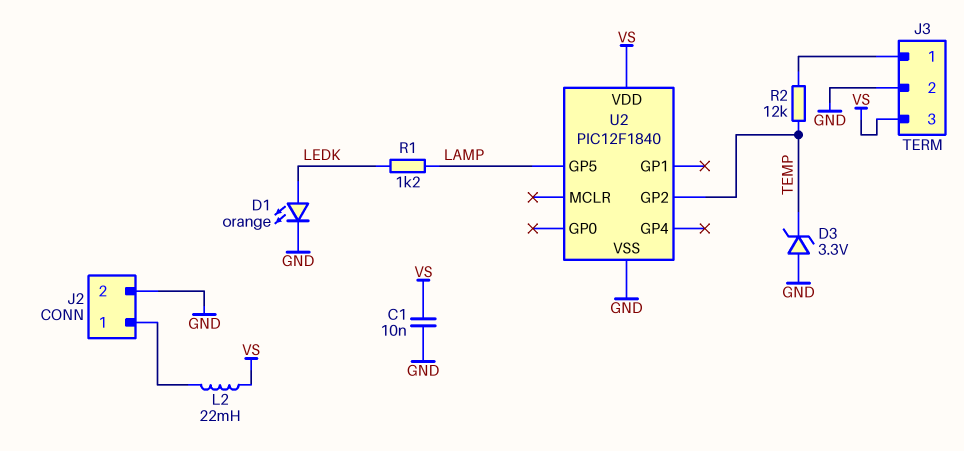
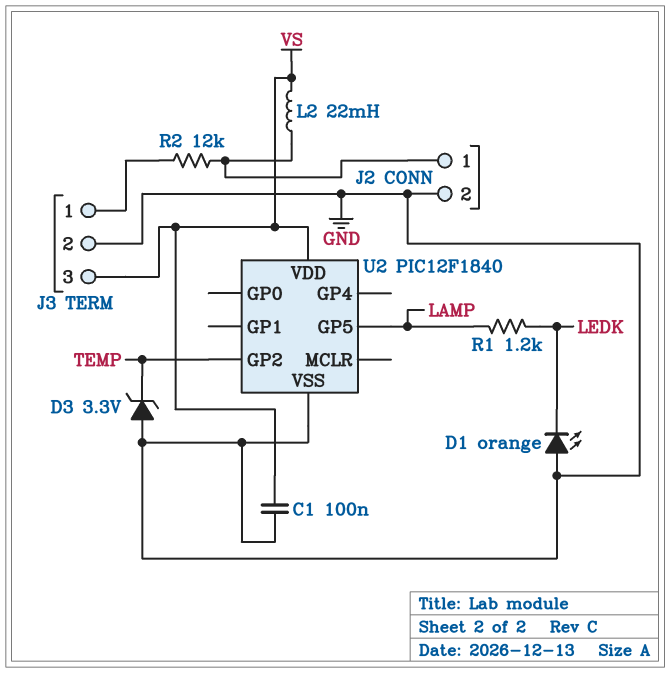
C1: 10nF (GND, VS) -> 100nF (GND, VS)
D1: LED orange (A LEDK, K GND) -> LED orange (A GND, K LEDK)
R2: 12k (J3/1, TEMP) -> 12k (J2/1, J3/1)

